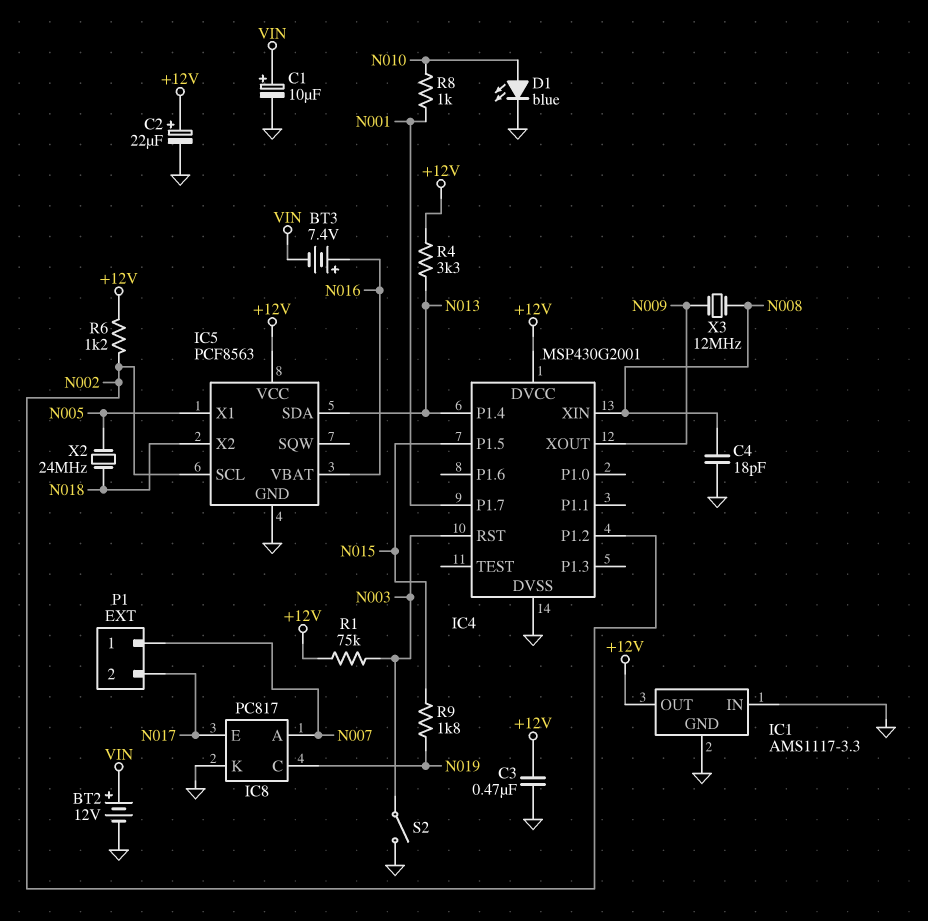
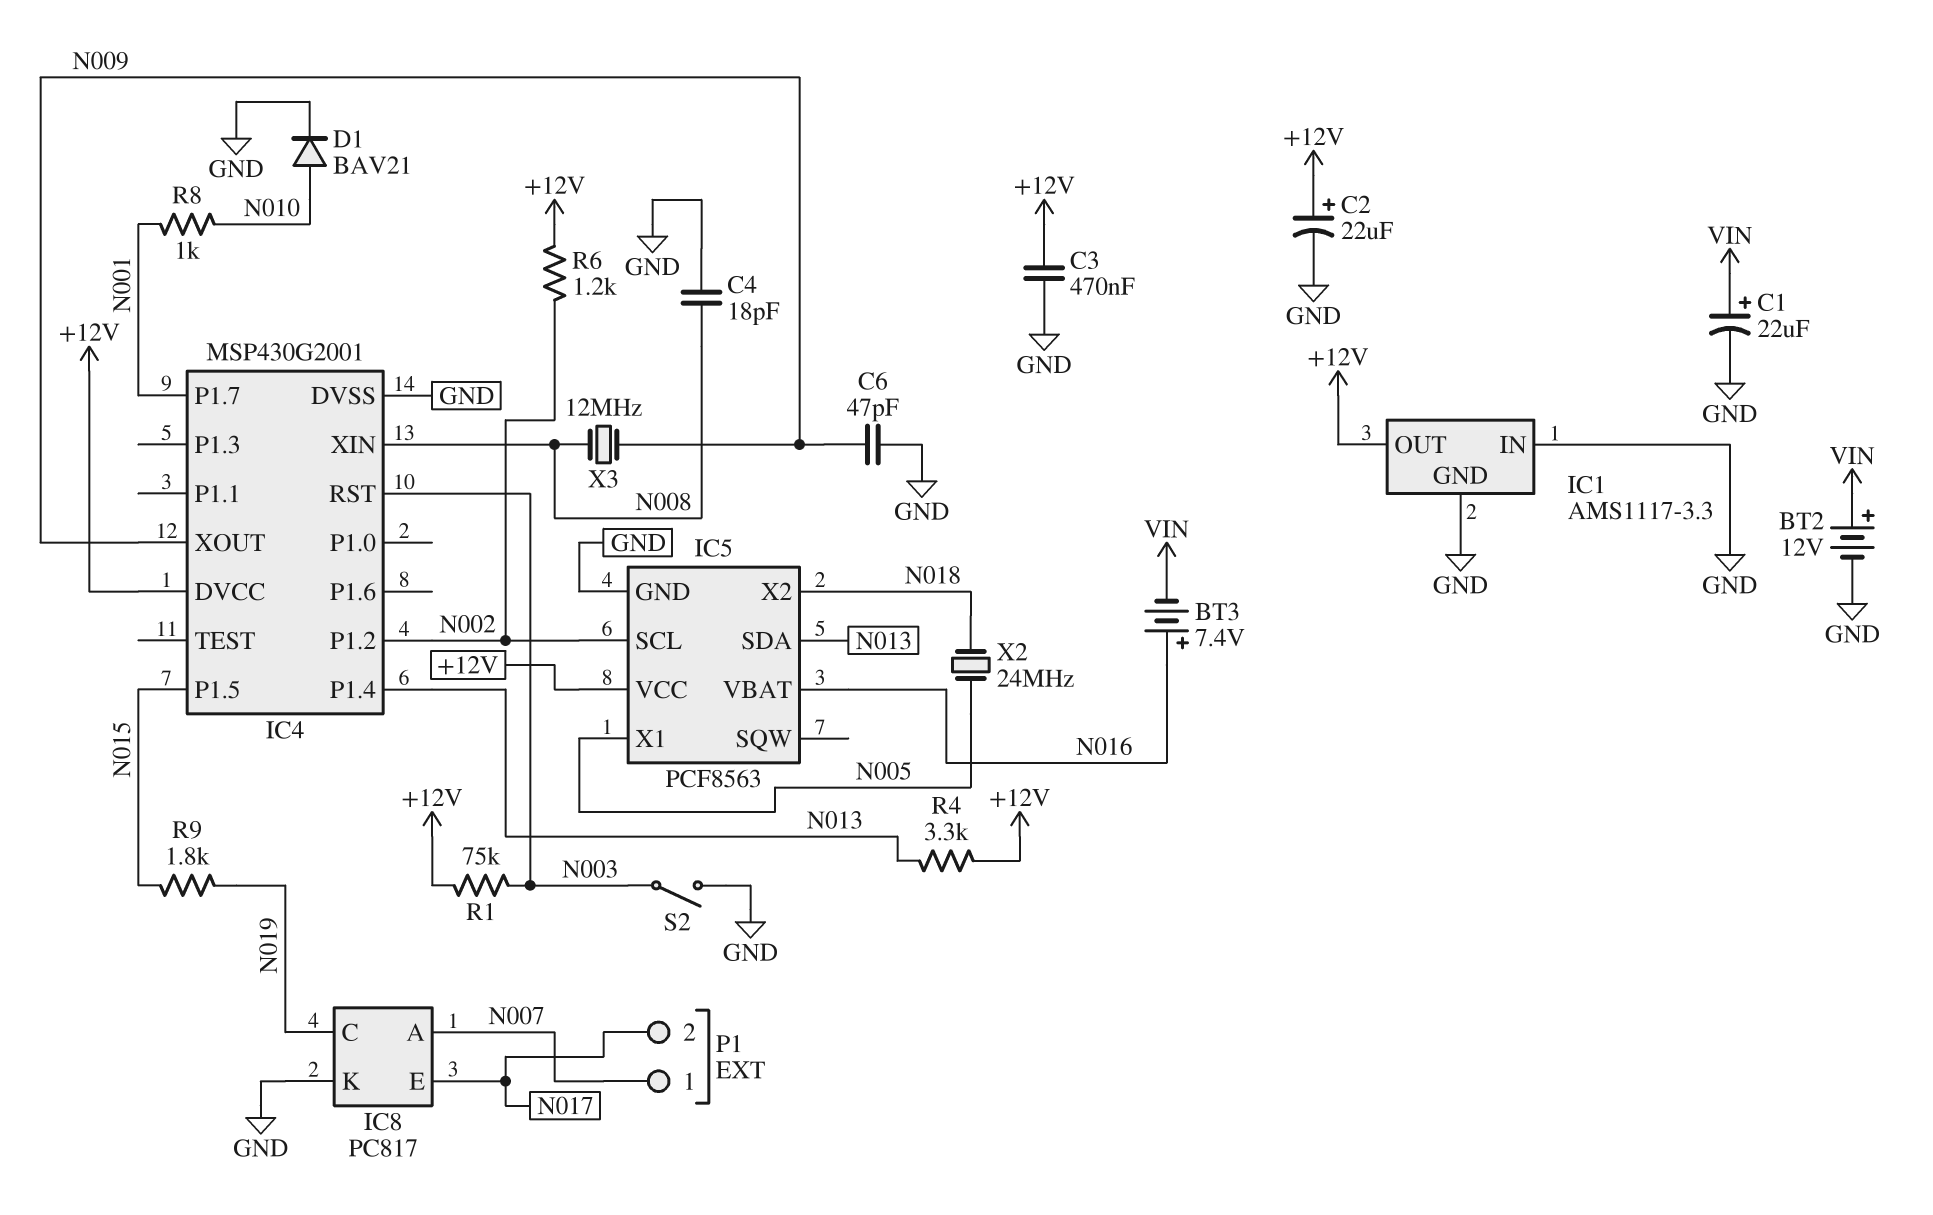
C1: 10uF (plus VIN, minus GND) -> 22uF (plus VIN, minus GND)
C6: none -> 47pF (GND, N009)
D1: LED blue (A N010, K GND) -> diode BAV21 (A N010, K GND)

